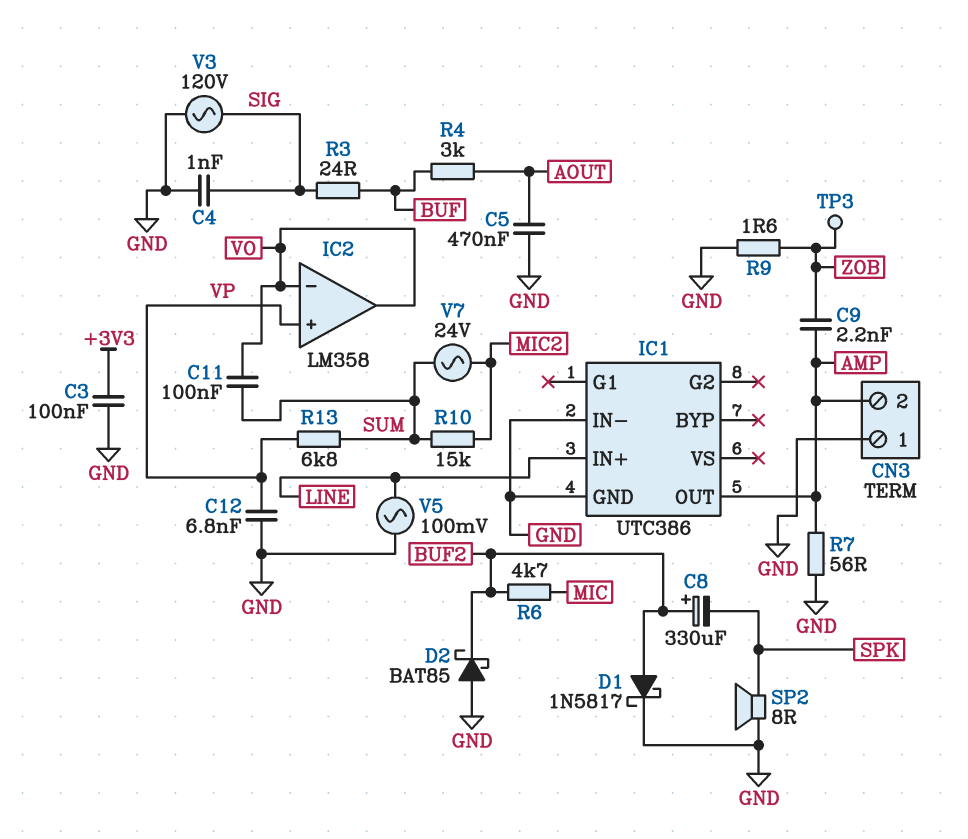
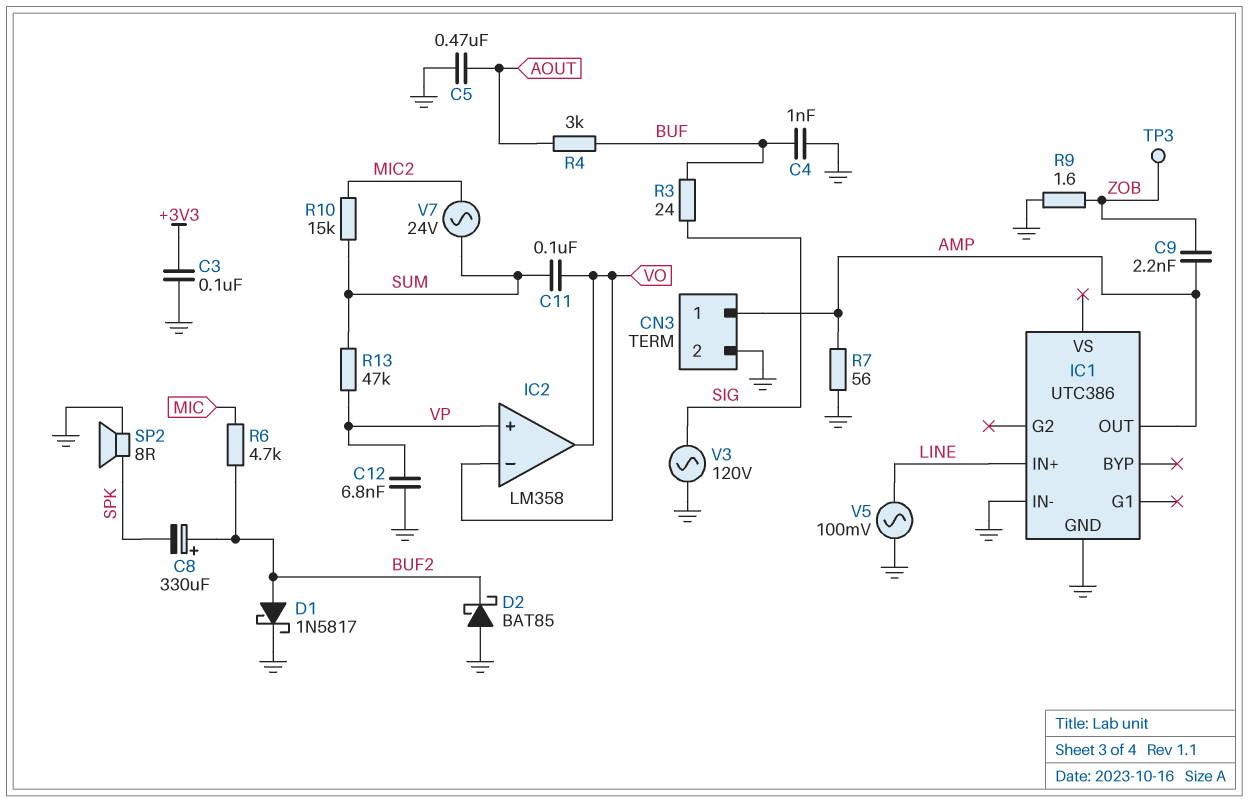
C4: 1nF (GND, SIG) -> 1nF (BUF, GND)
CN3 pin 1: GND -> AMP
CN3 pin 2: AMP -> GND
R13: 6.8k (SUM, VP) -> 47k (SUM, VP)

